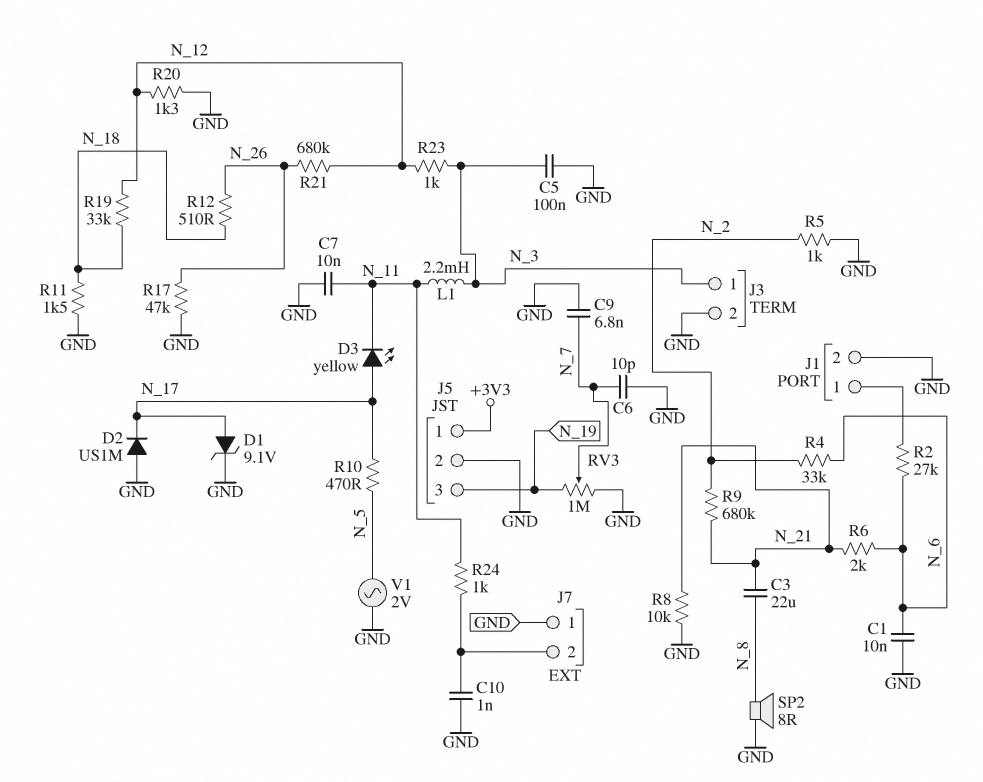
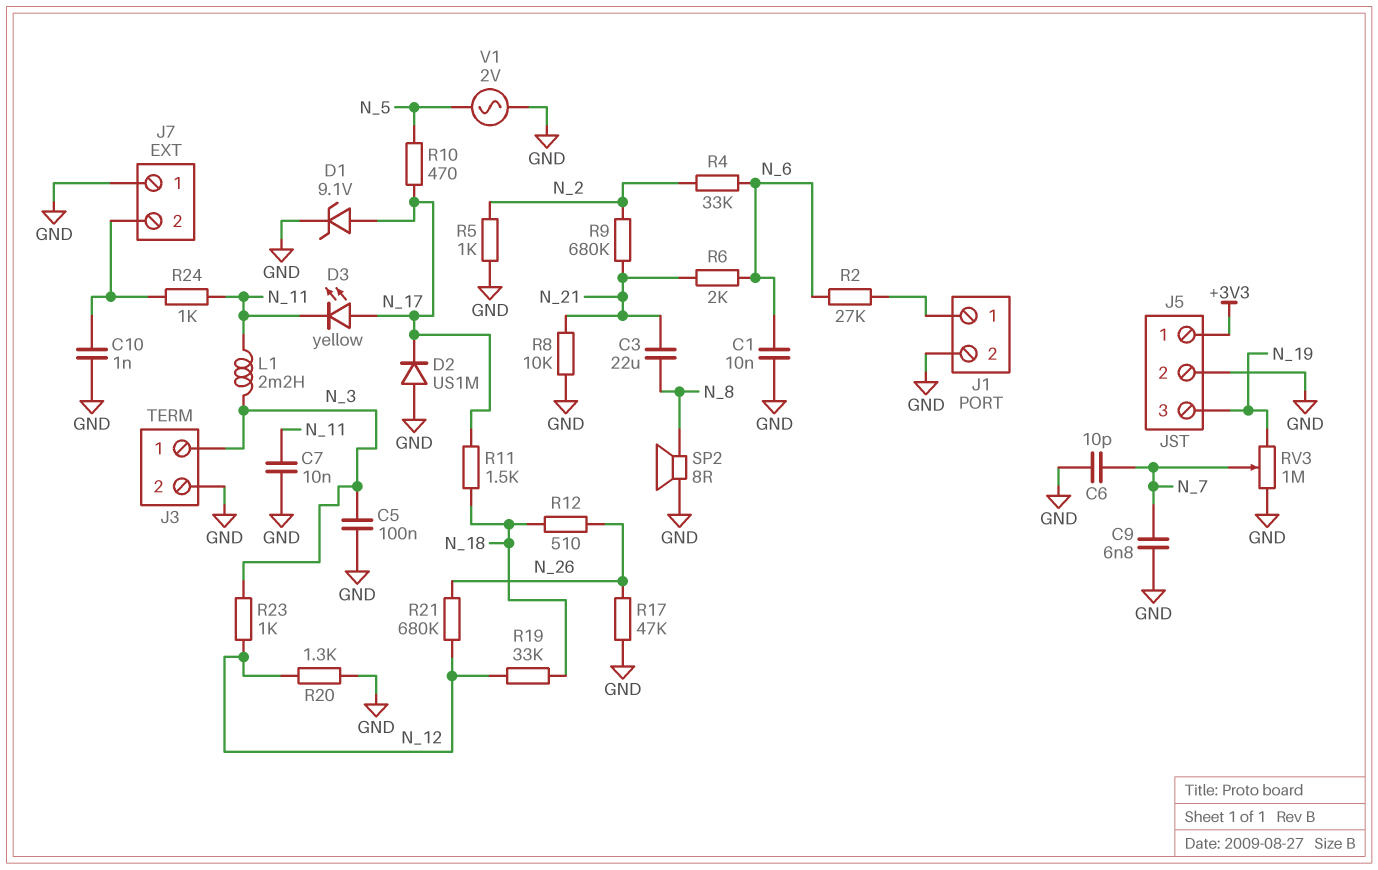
R11: 1.5k (GND, N_18) -> 1.5k (N_17, N_18)

